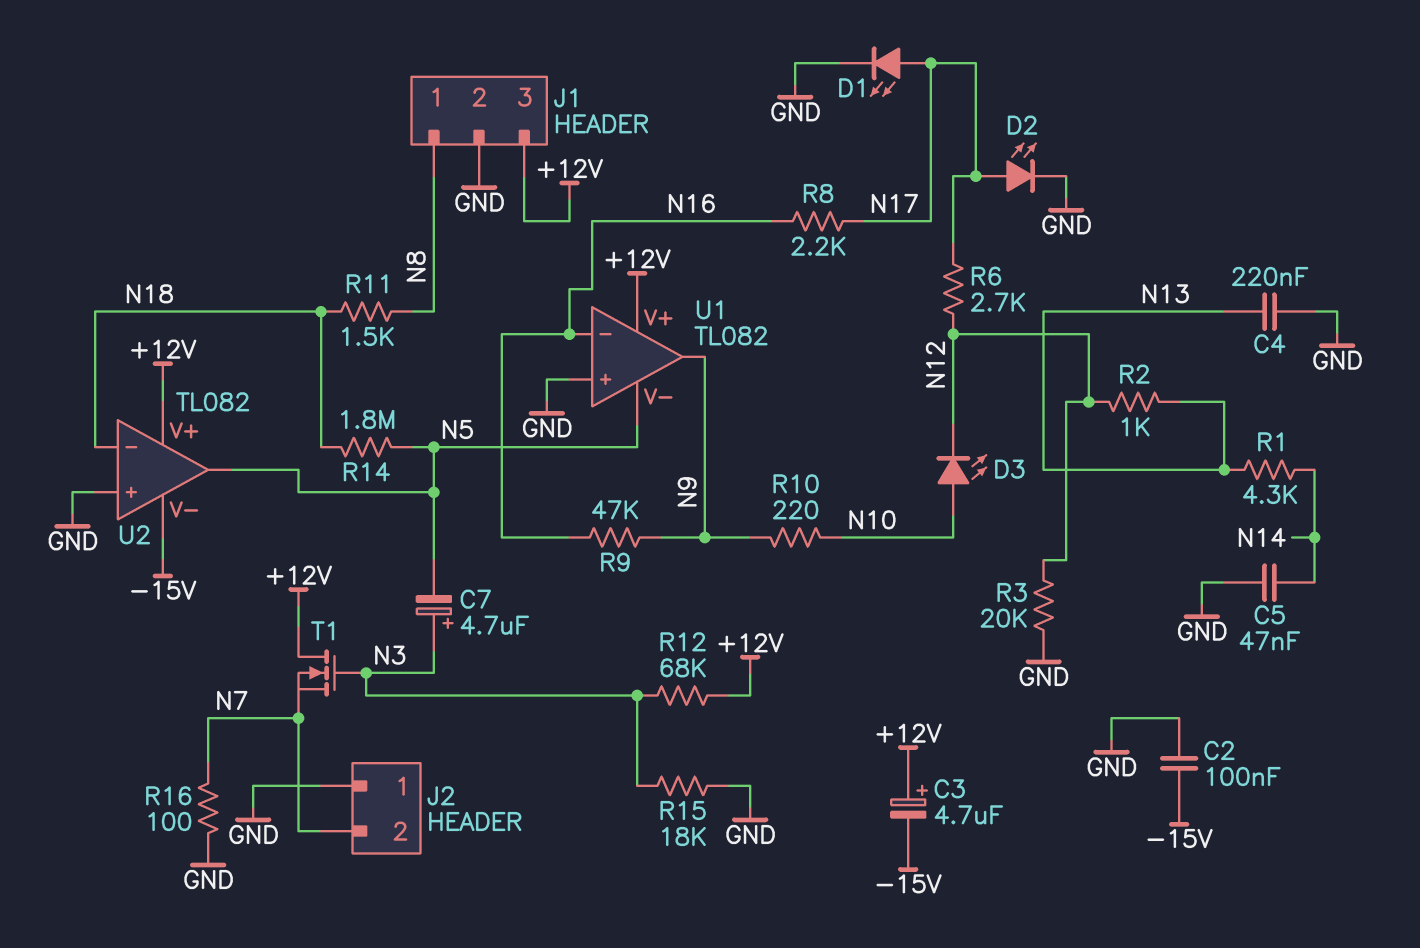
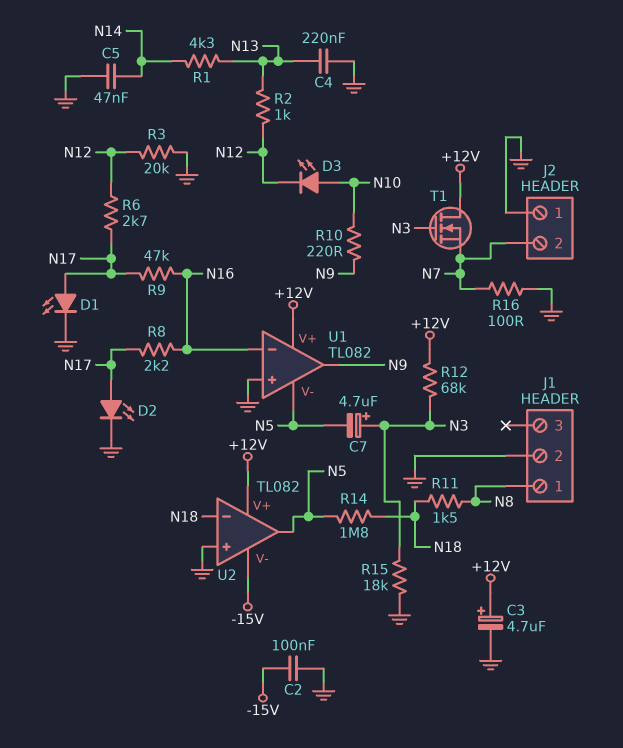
C3: 4.7uF (plus +12V, minus -15V) -> 4.7uF (plus +12V, minus GND)
J1 pin 3: +12V -> none
R9: 47k (N9, N16) -> 47k (N16, N17)

